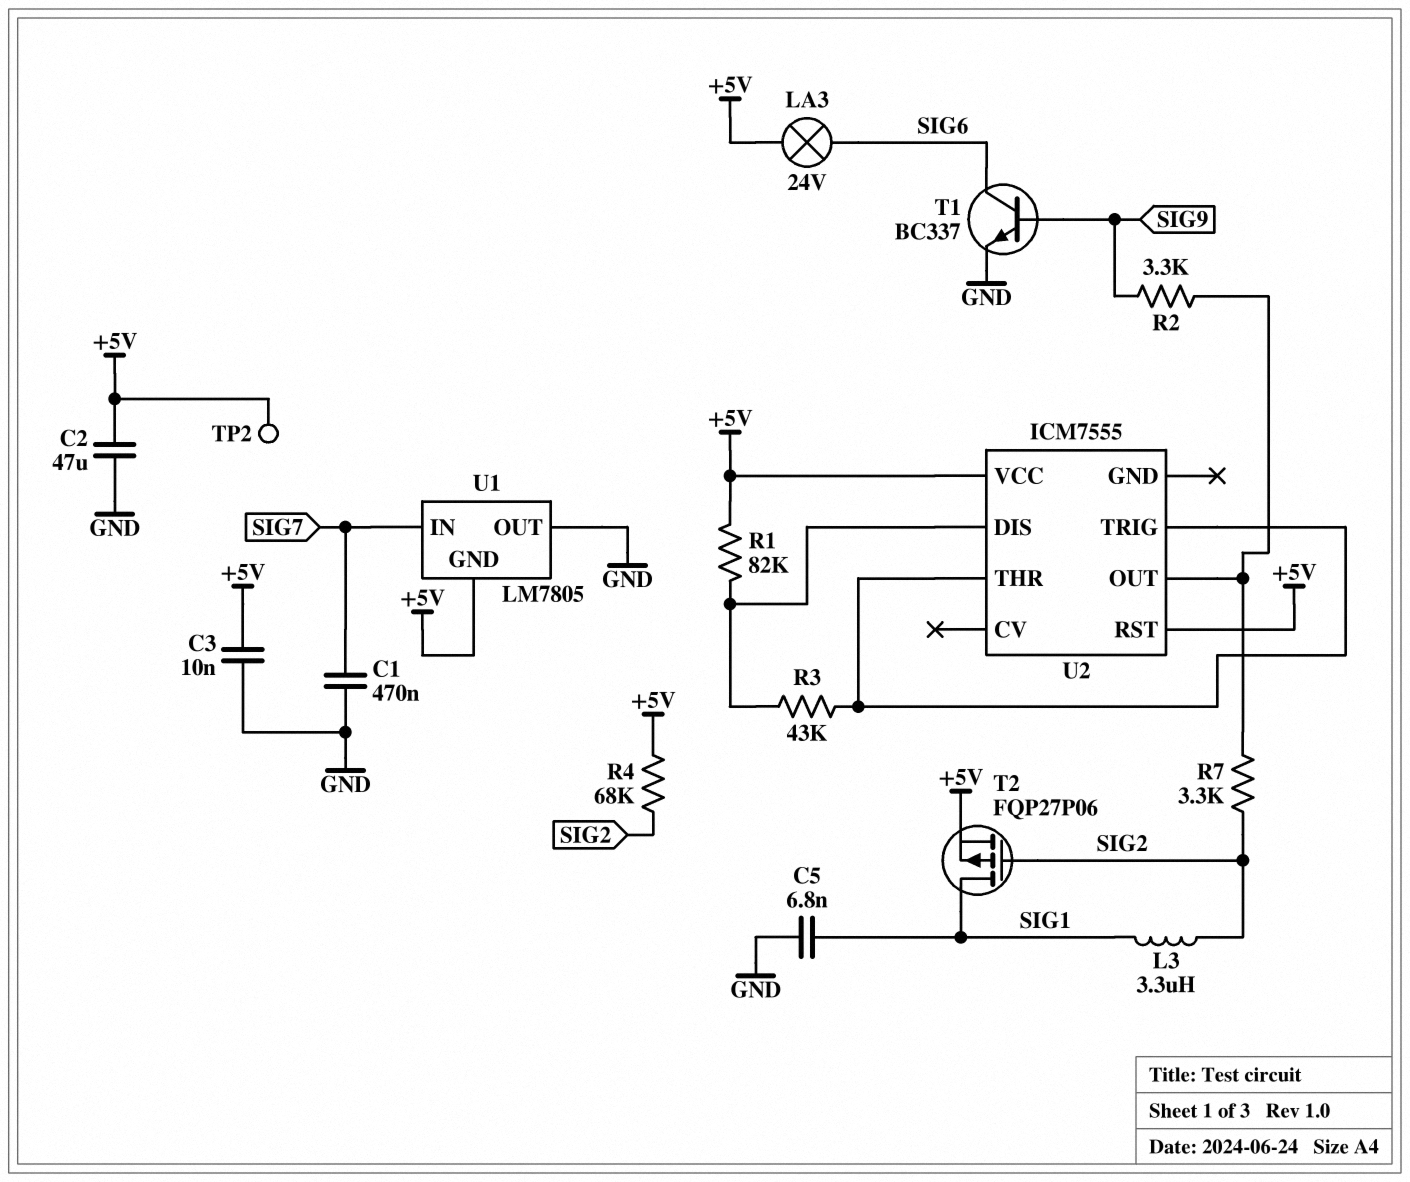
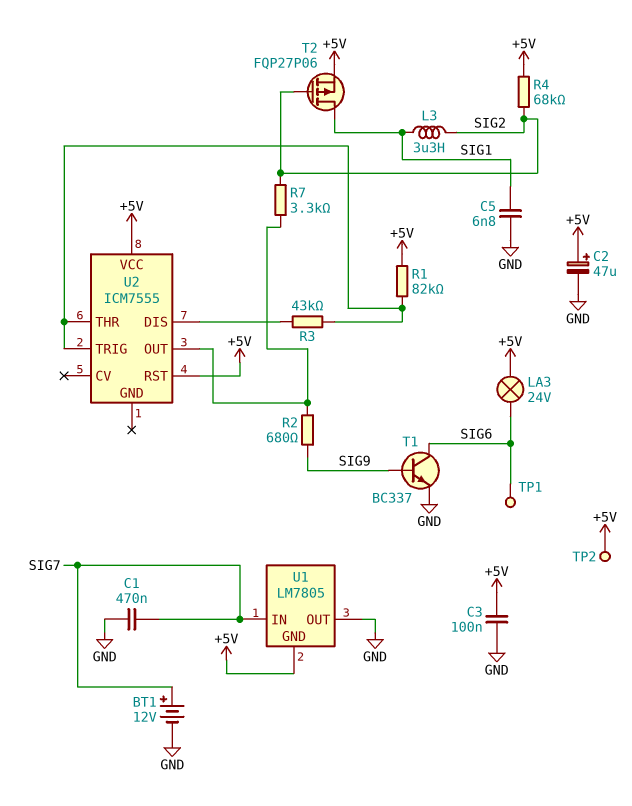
BT1: none -> 12V (plus SIG7, minus GND)
C2: 47uF (+5V, GND) -> 47uF (plus +5V, minus GND)
C3: 10nF (+5V, GND) -> 100nF (+5V, GND)
R1: 82k (+5V, U2/DIS) -> 82k (+5V, U2/THR)
R2: 3.3k (SIG9, U2/OUT) -> 680 (SIG9, U2/OUT)
TP1: none -> test point (SIG6)

